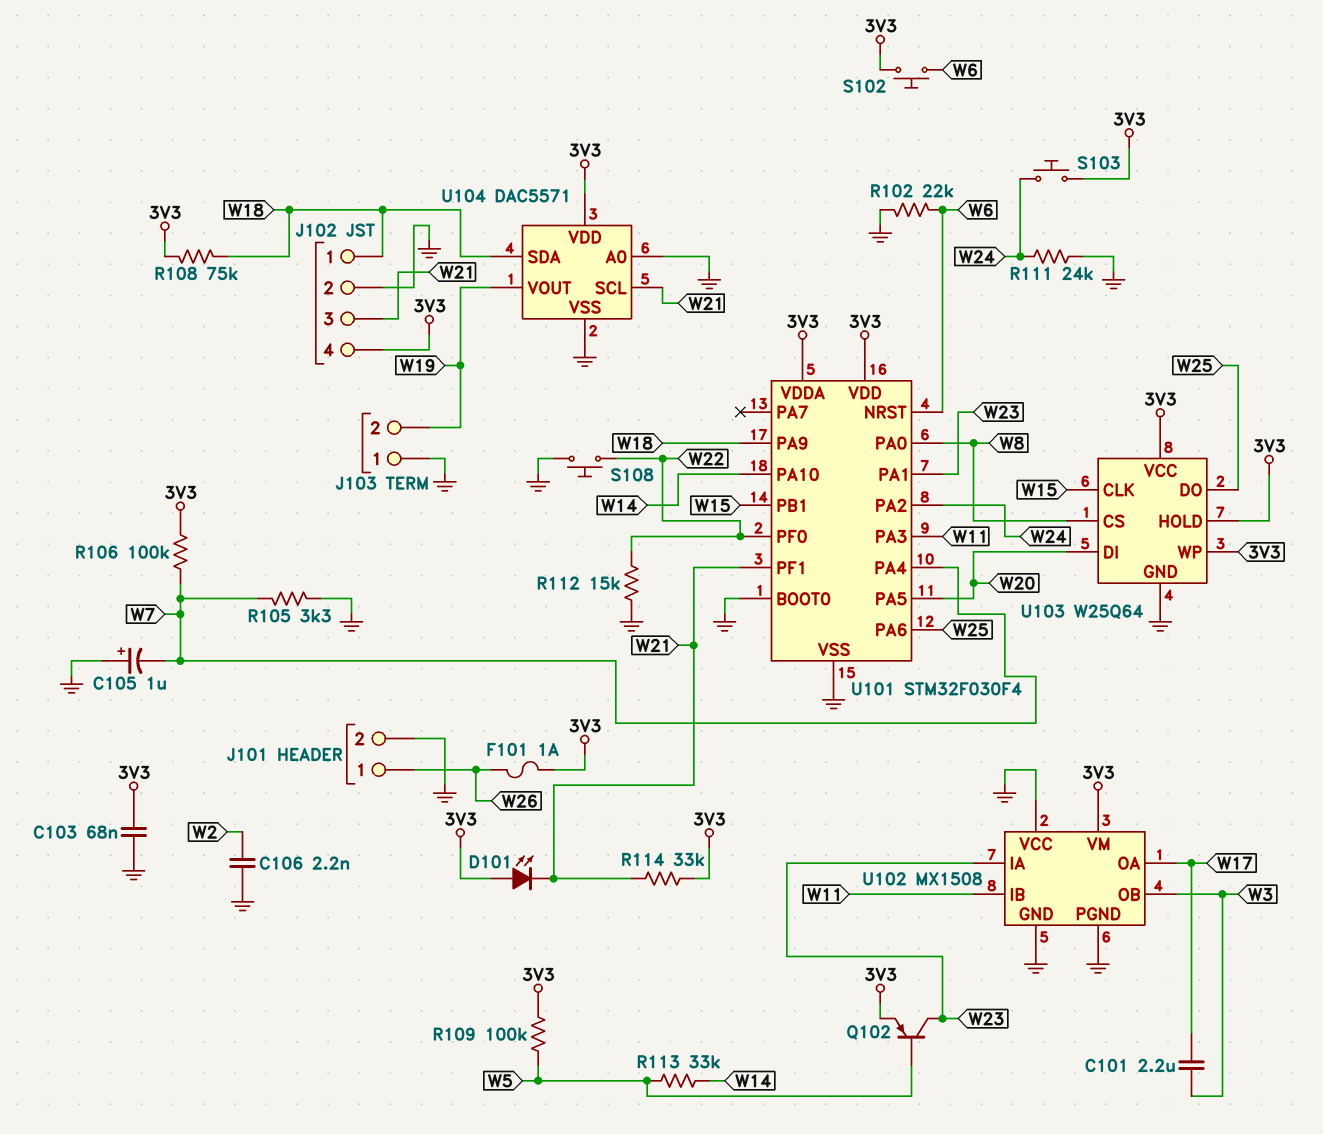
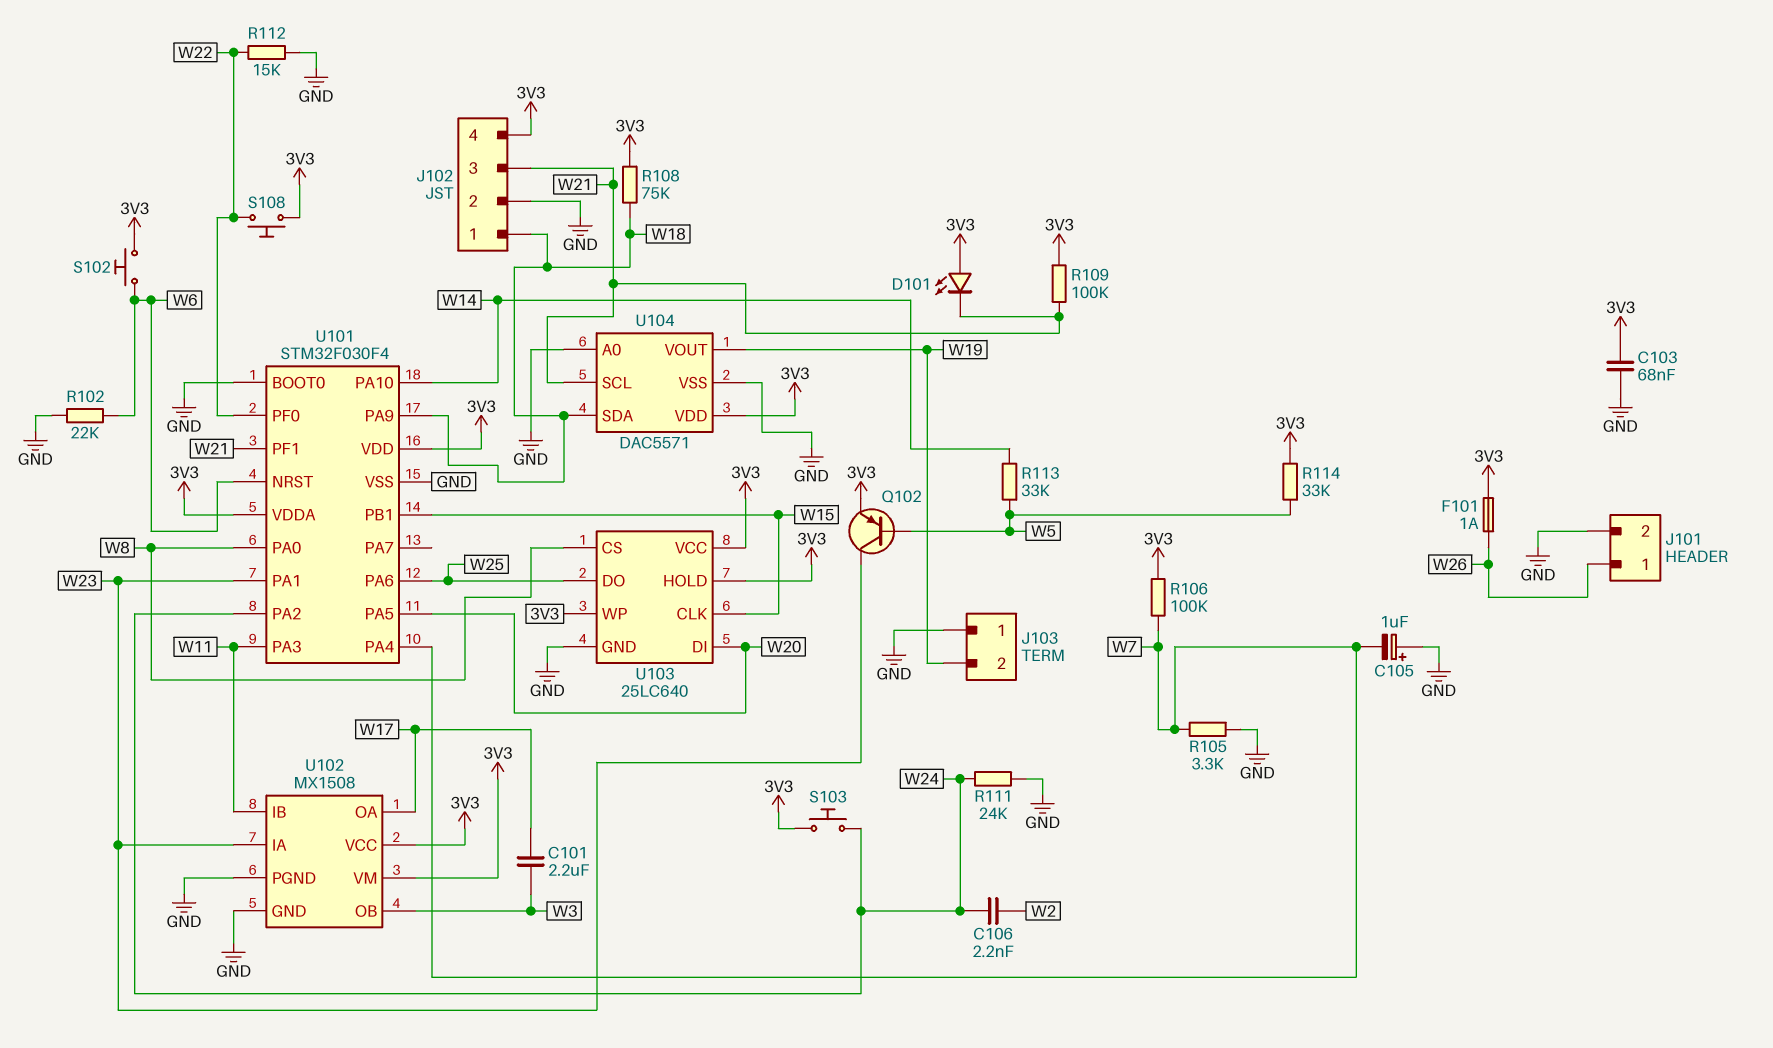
C106: 2.2nF (GND, W2) -> 2.2nF (W2, W24)
R109: 100k (3V3, W5) -> 100k (3V3, W21)
R114: 33k (3V3, W21) -> 33k (3V3, W5)
S108: button (GND, W22) -> button (3V3, W22)
U102 pin VCC: GND -> 3V3
U103: W25Q64 -> 25LC640

